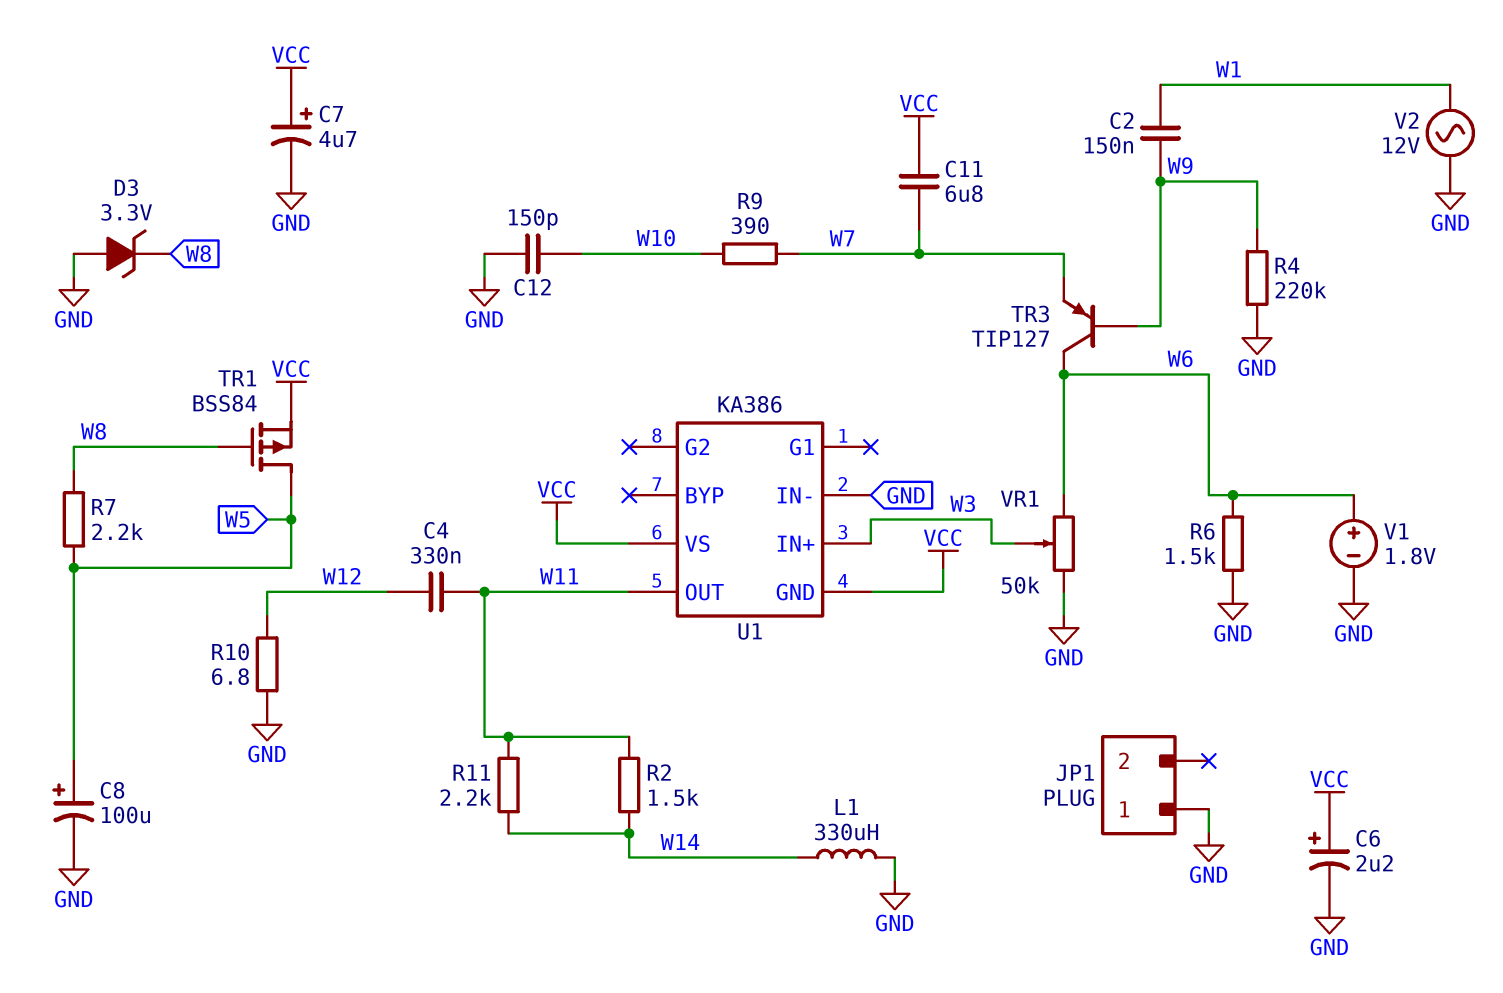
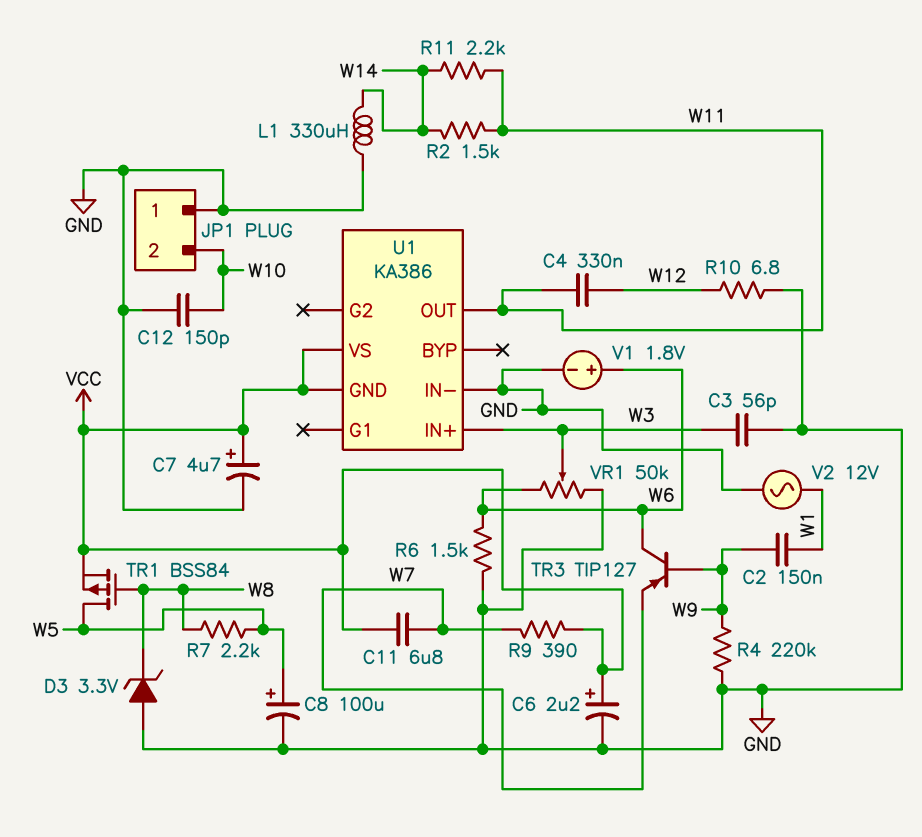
C3: none -> 56pF (GND, W3)
JP1 pin 2: none -> W10
R9: 390 (W7, W10) -> 390 (VCC, W7)

